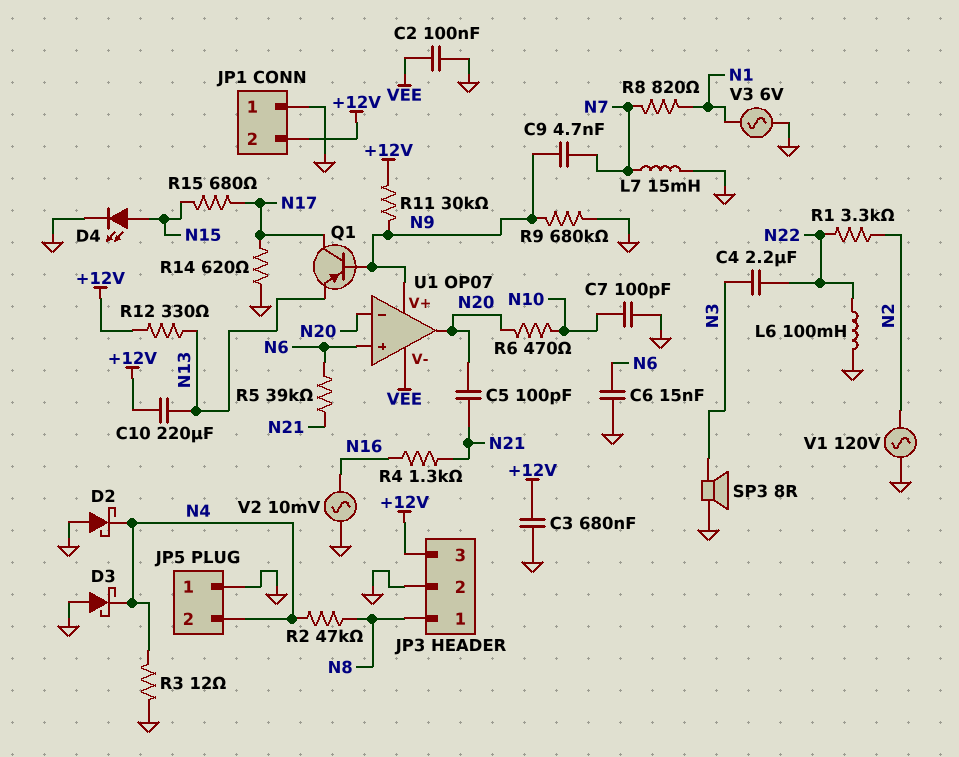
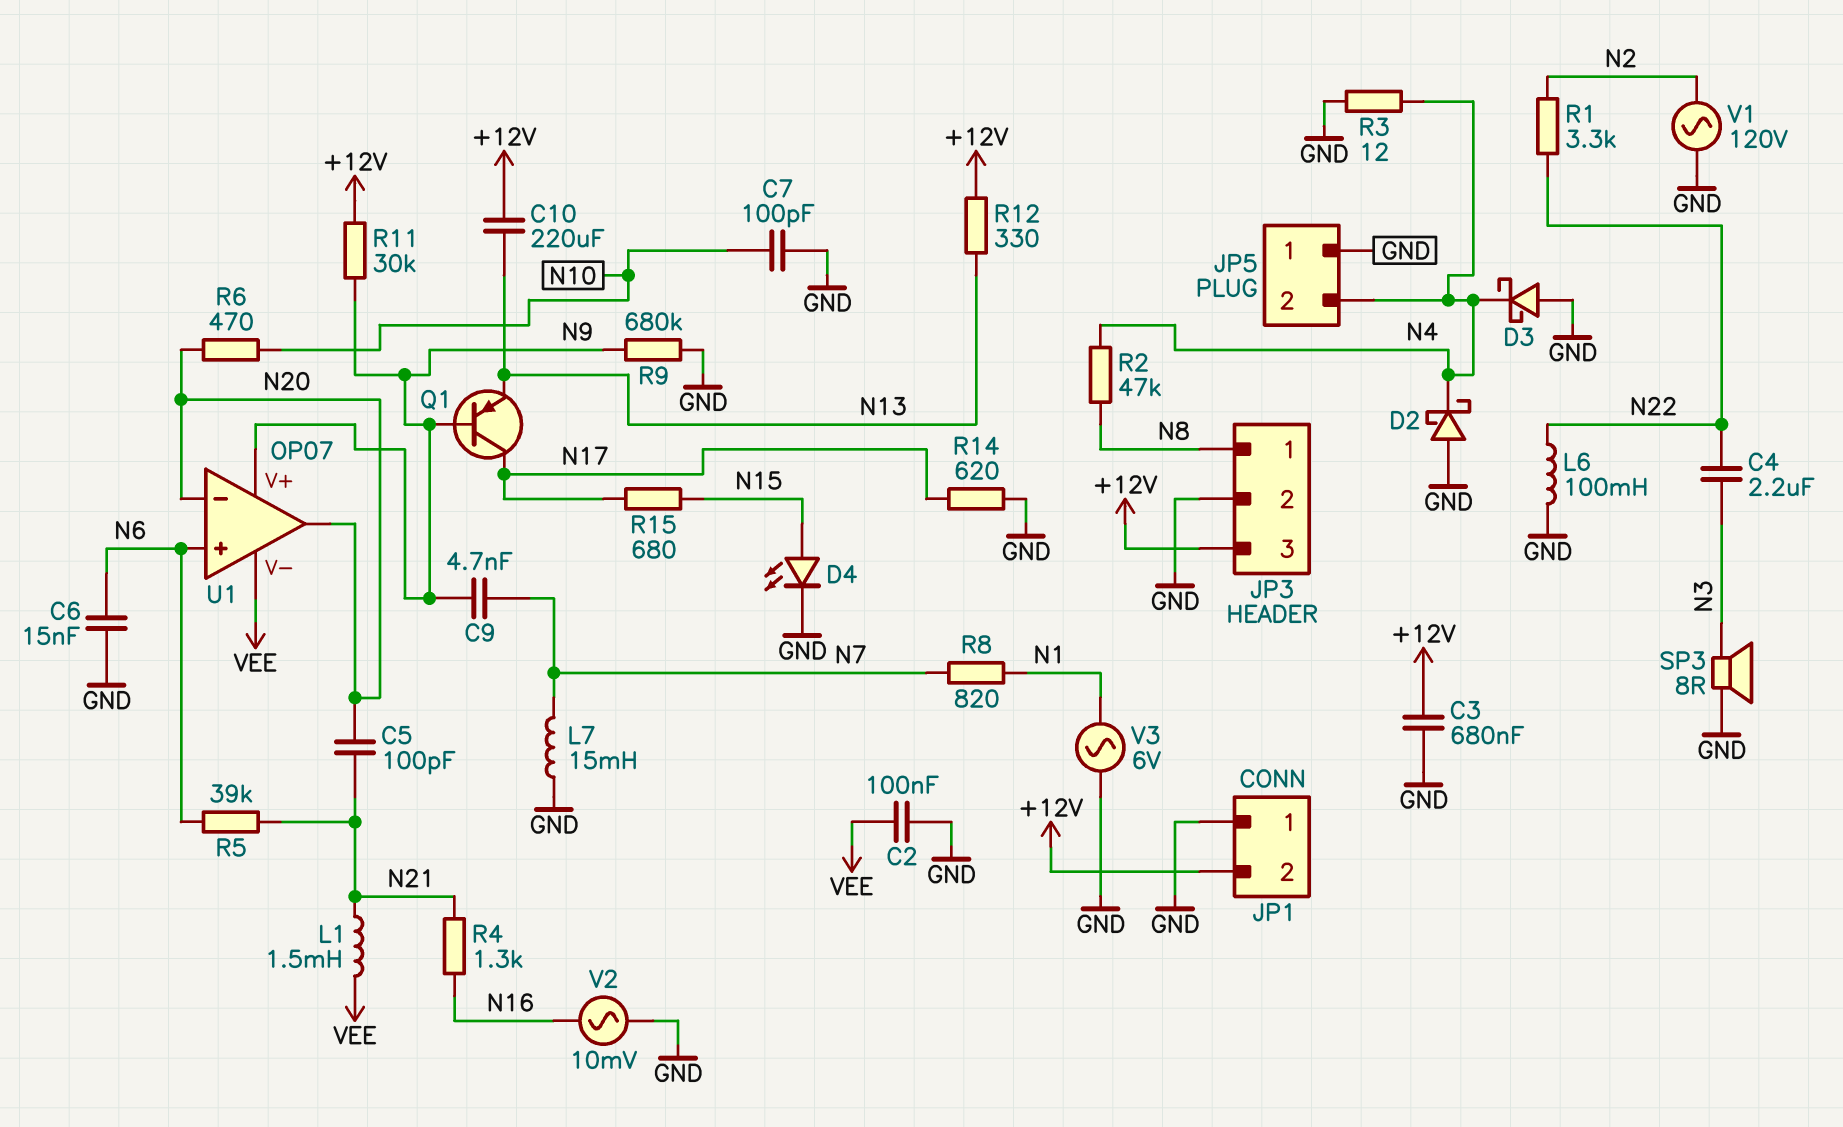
L1: none -> 1.5mH (N21, VEE)

